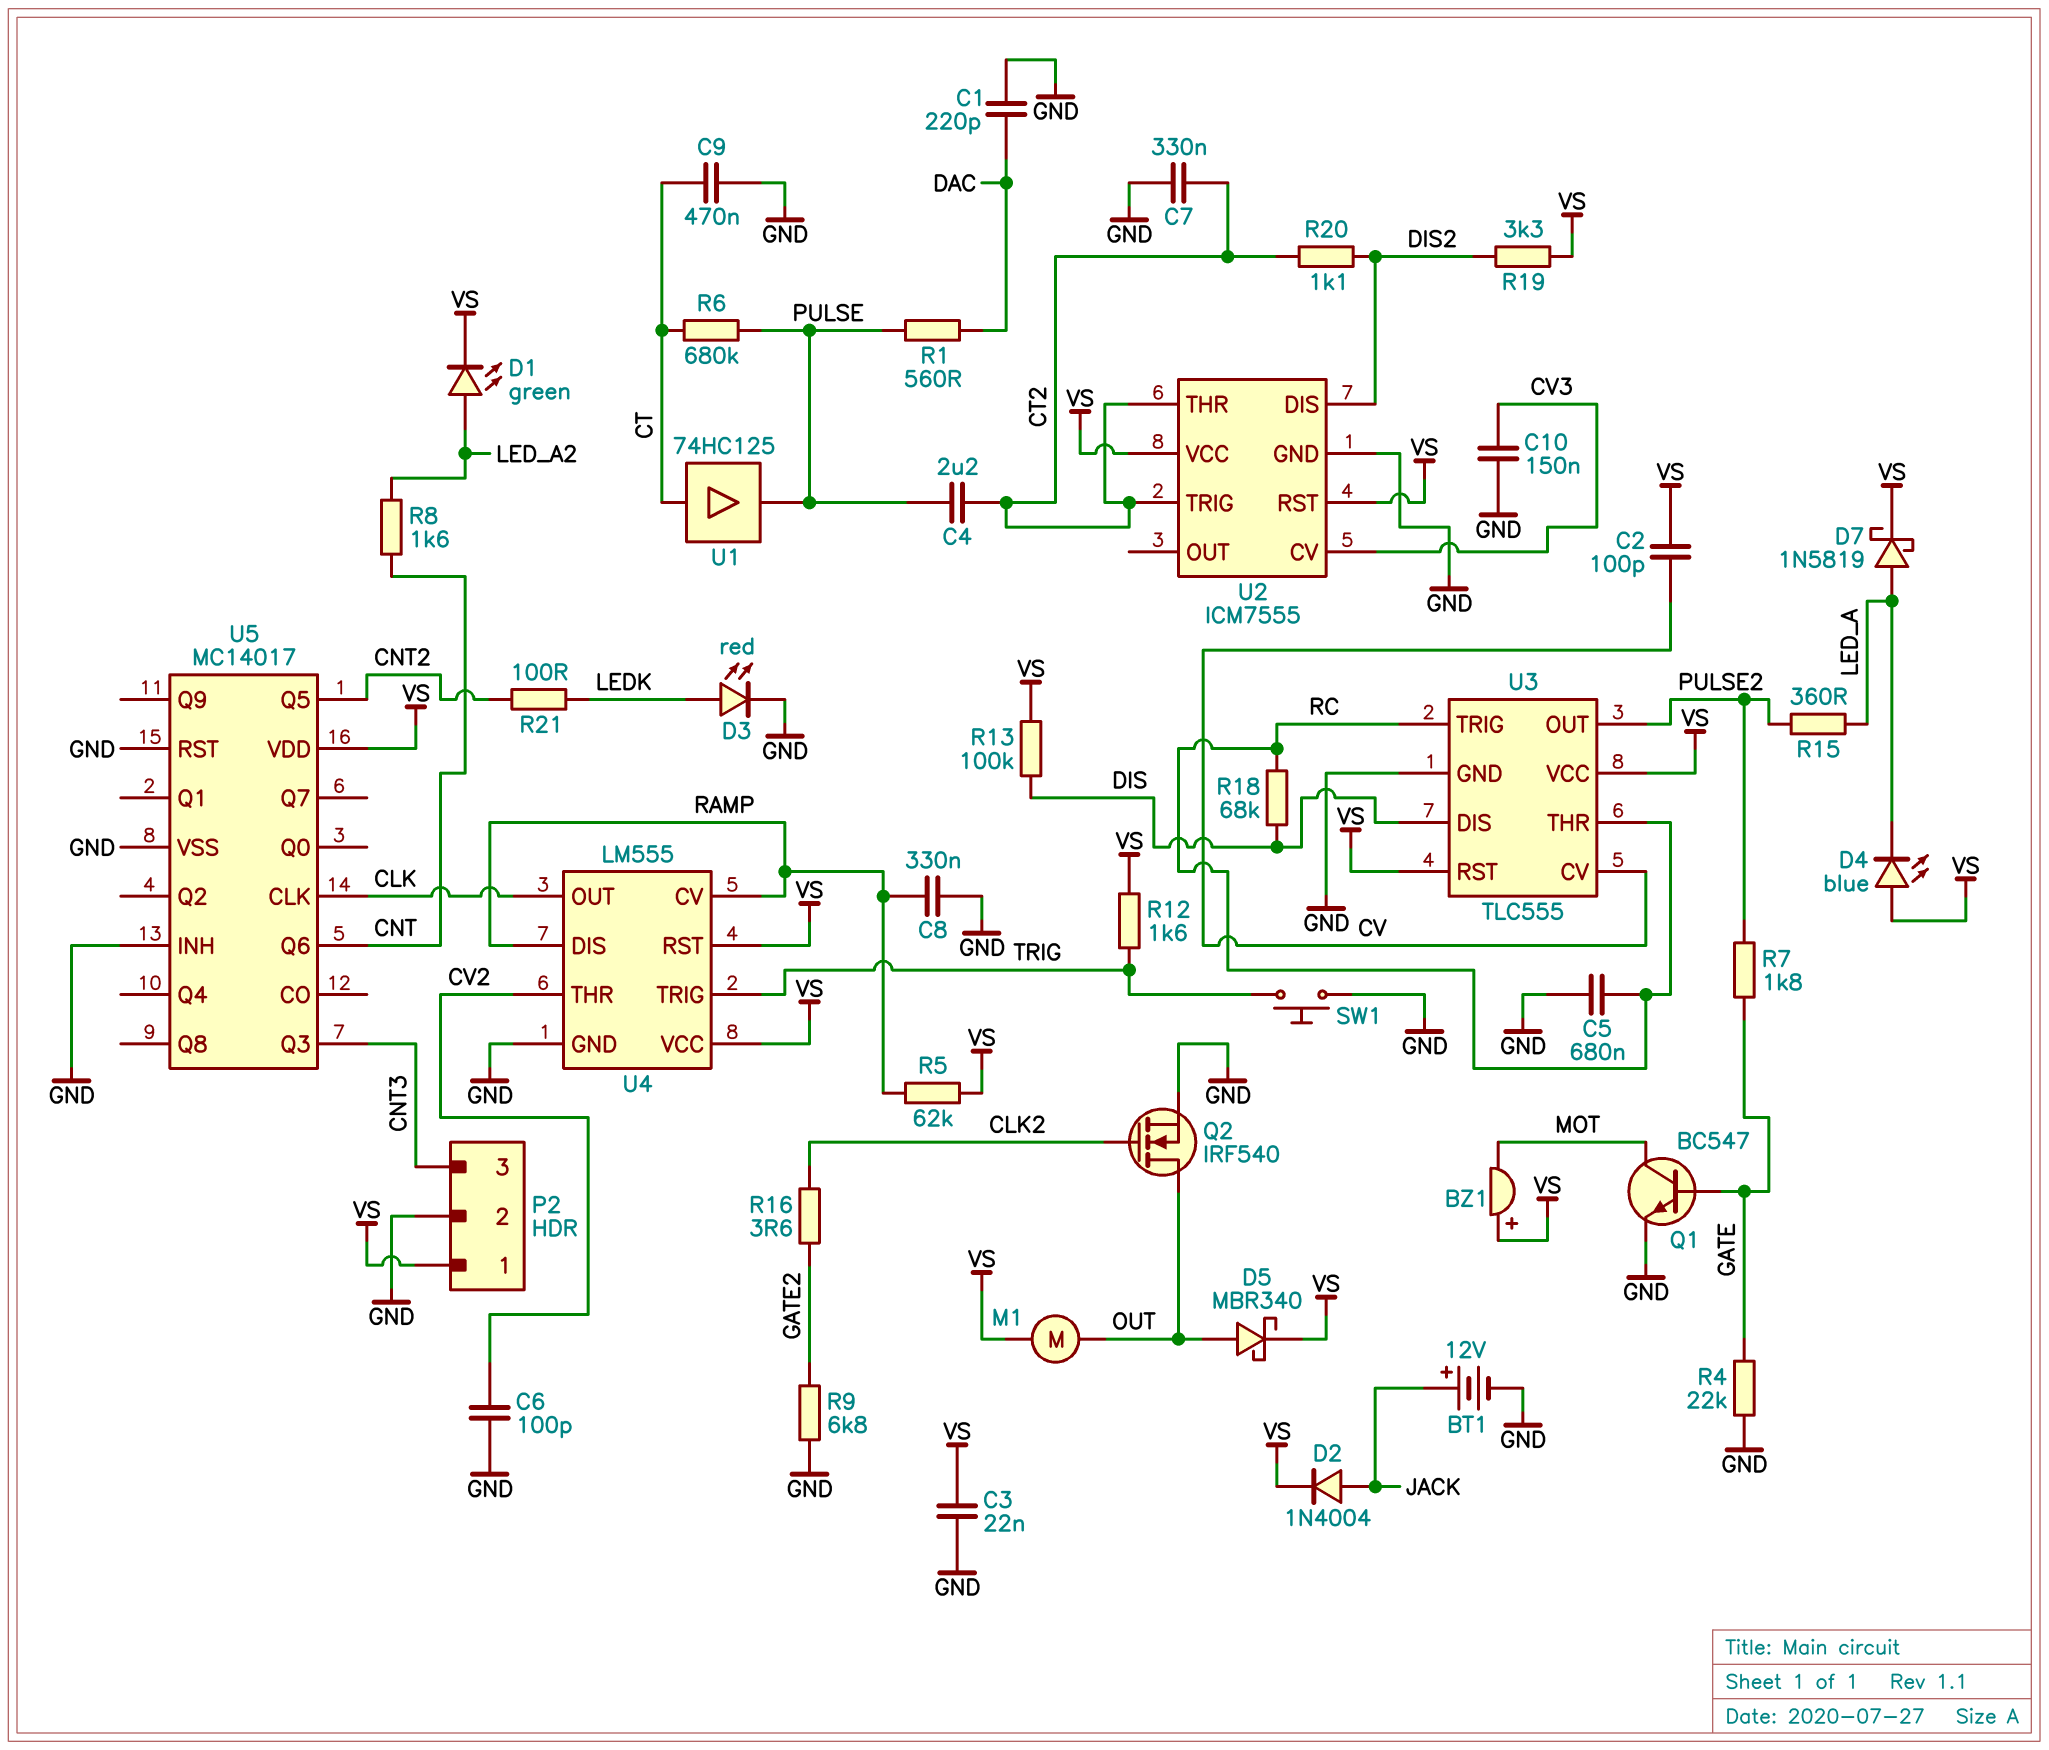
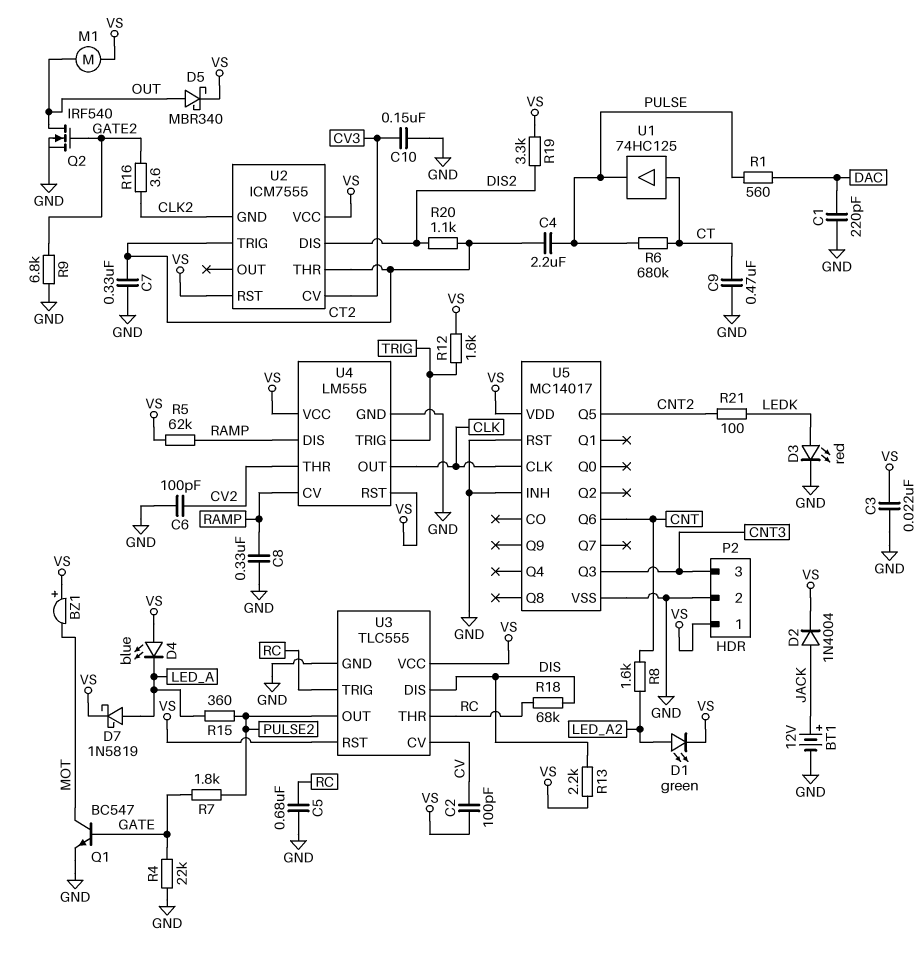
Q2: NMOS IRF540 (G CLK2, D OUT, S GND) -> NMOS IRF540 (G GATE2, D OUT, S GND)
R13: 100k (DIS, VS) -> 2.2k (DIS, VS)
SW1: button (GND, TRIG) -> none
U2 pin GND: GND -> CLK2

